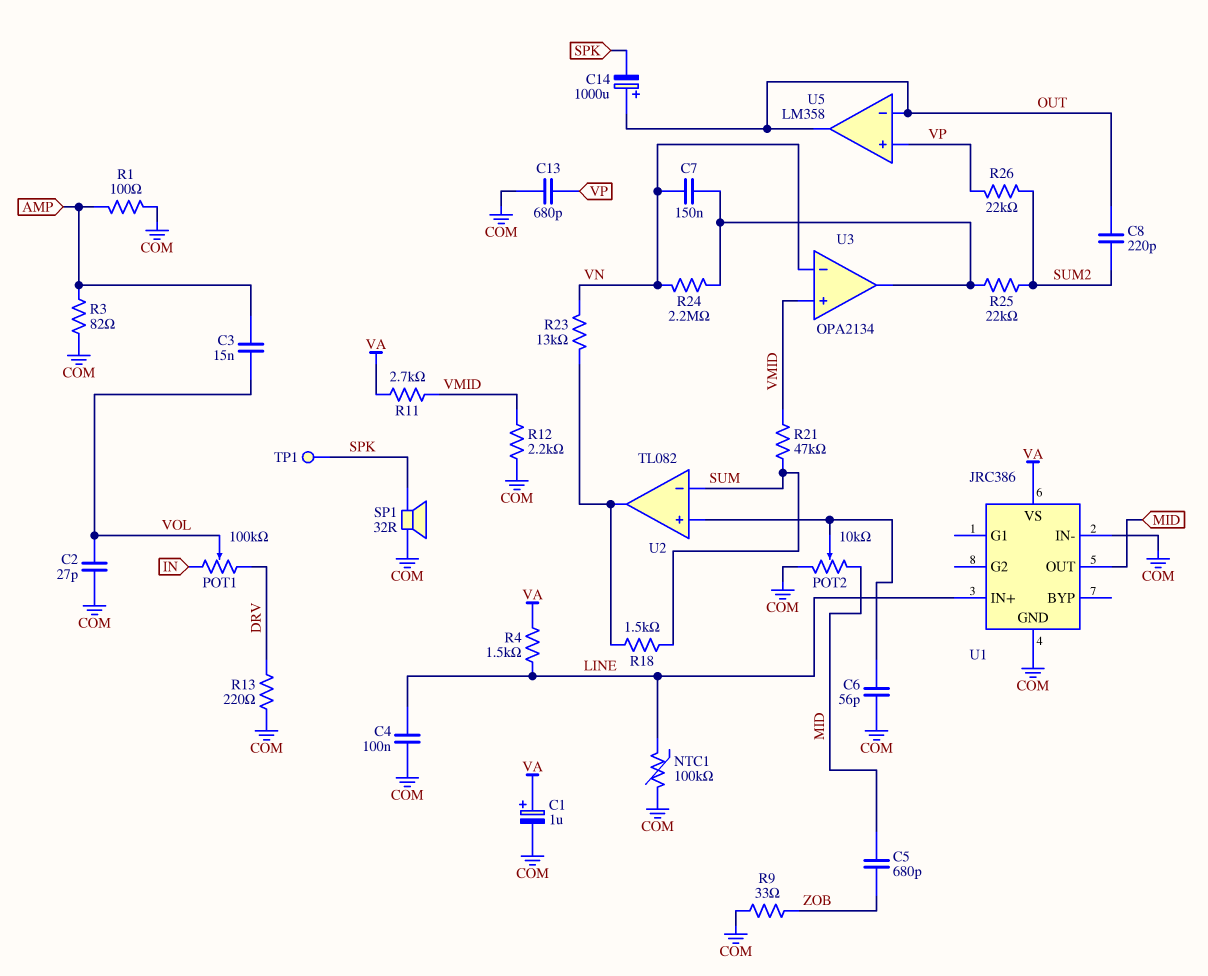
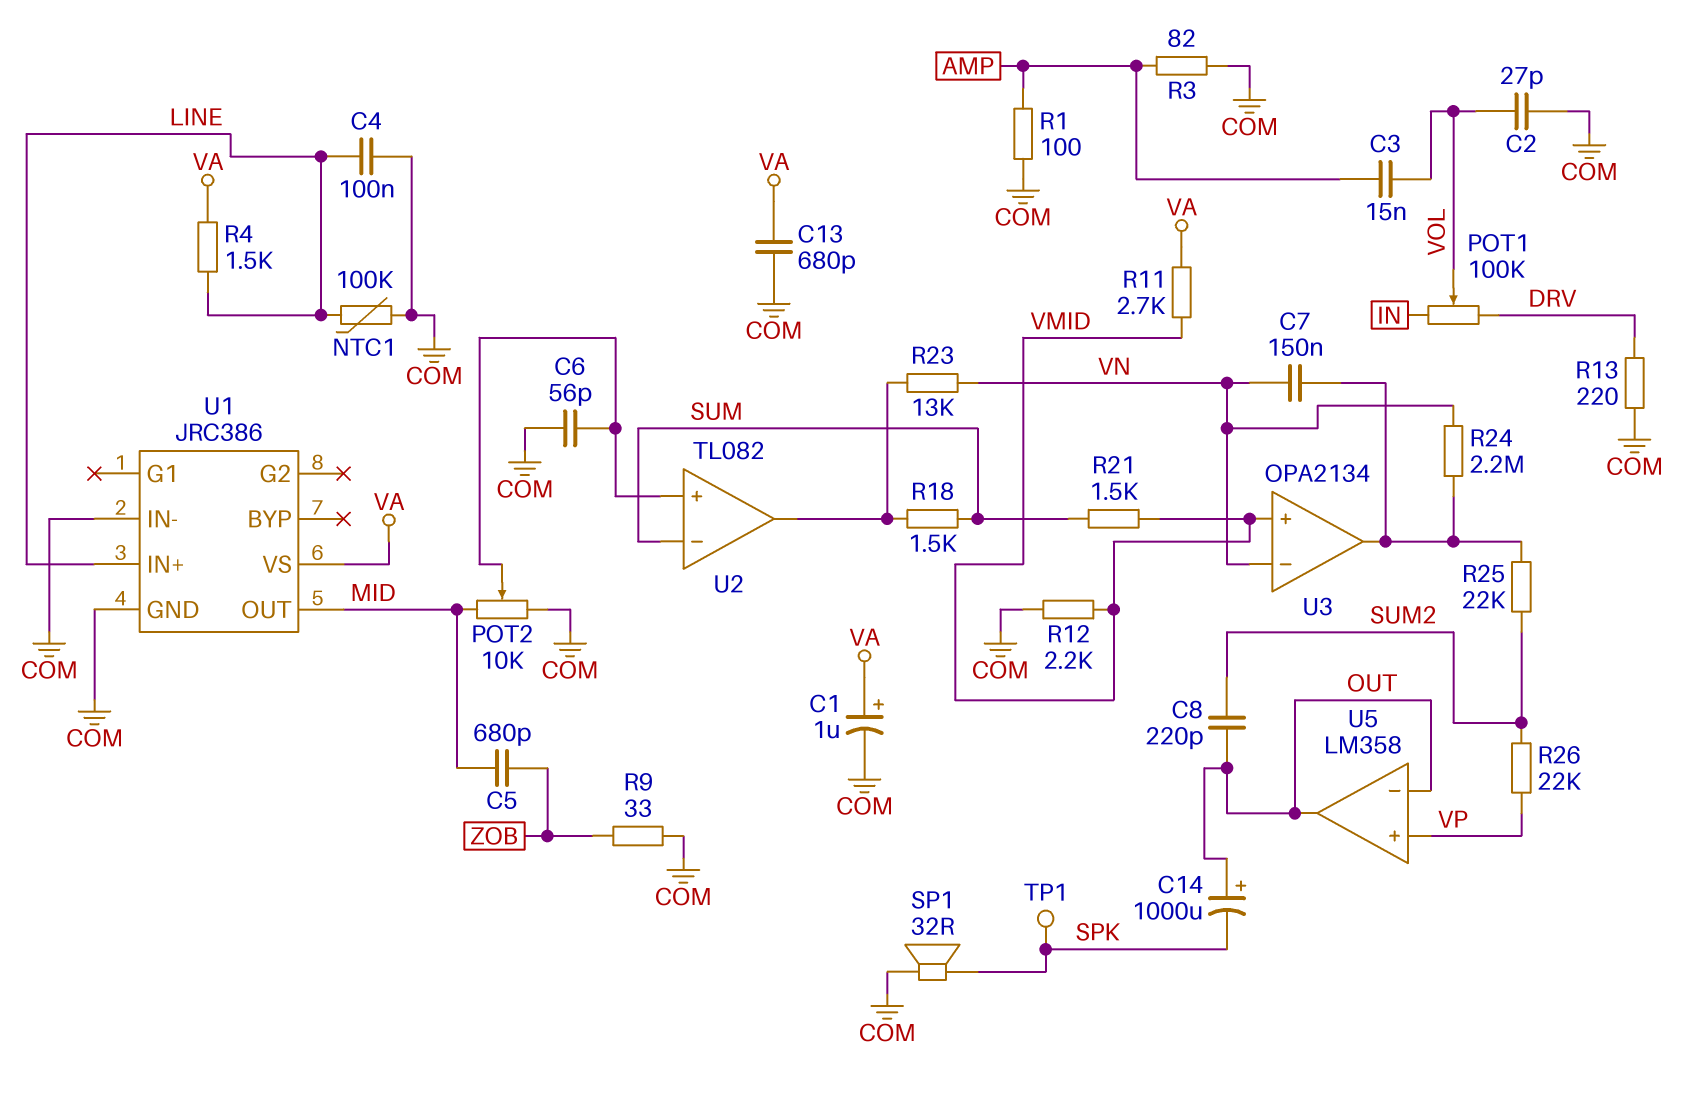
C13: 680pF (COM, VP) -> 680pF (COM, VA)
R21: 47k (SUM, VMID) -> 1.5k (SUM, VMID)

